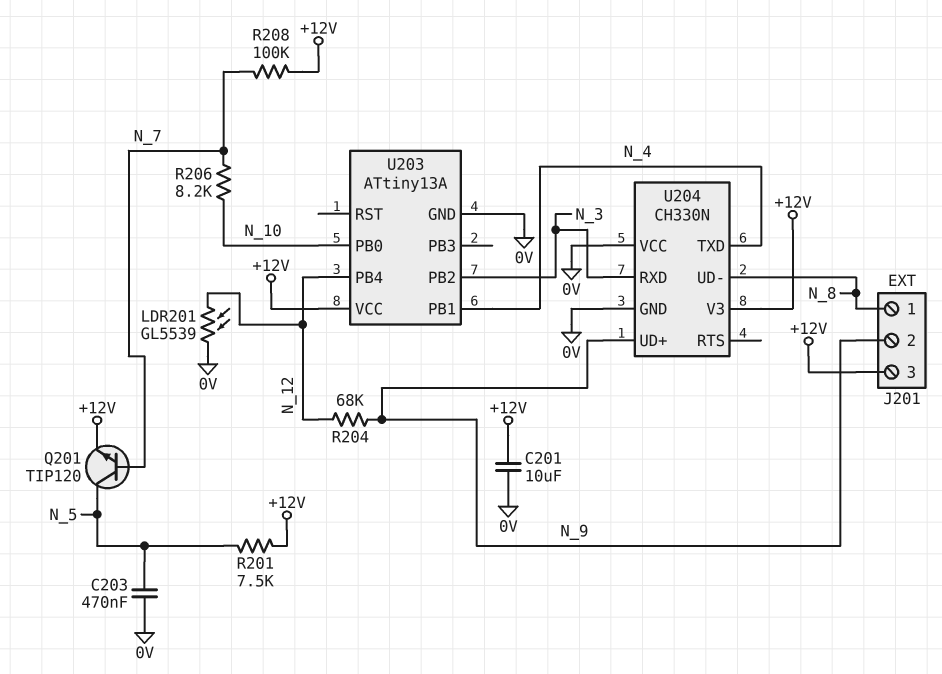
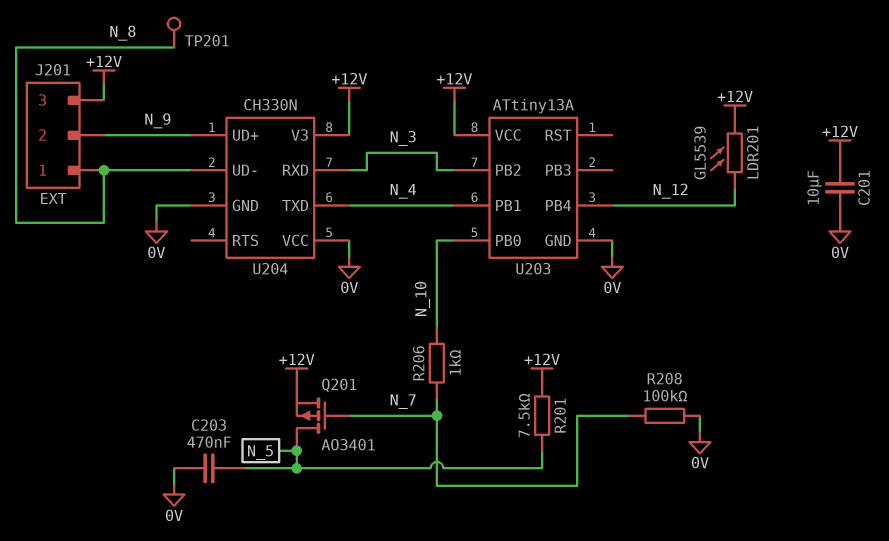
LDR201: GL5539 (0V, N_12) -> GL5539 (+12V, N_12)
Q201: NPN TIP120 (B N_7, C N_5, E +12V) -> PMOS AO3401 (G N_7, D N_5, S +12V)
R204: 68k (N_9, N_12) -> none
R206: 8.2k (N_7, N_10) -> 1k (N_7, N_10)
R208: 100k (+12V, N_7) -> 100k (0V, N_7)
TP201: none -> test point (N_8)

